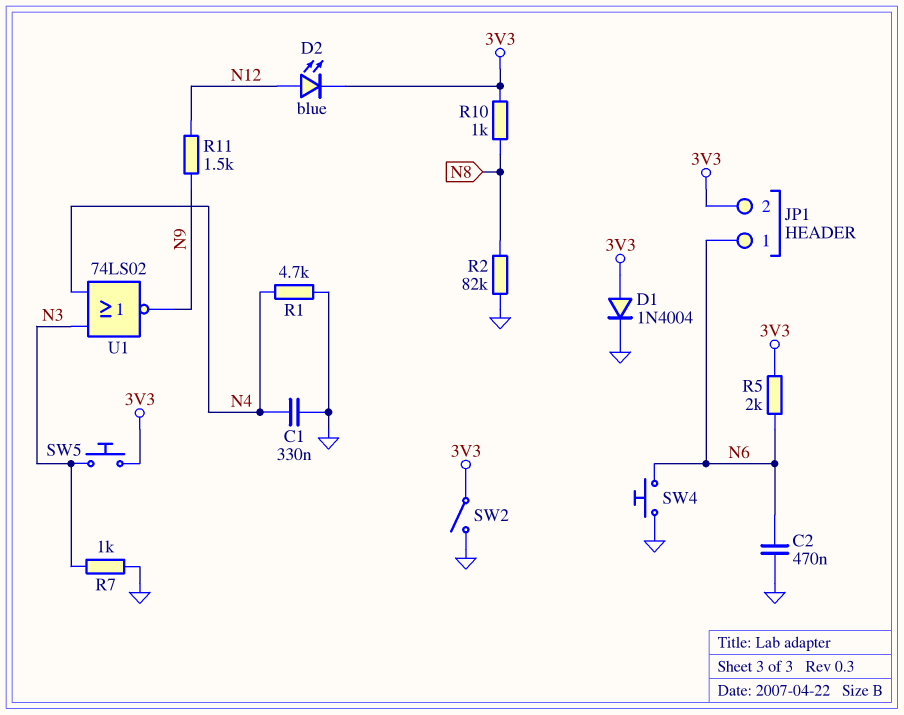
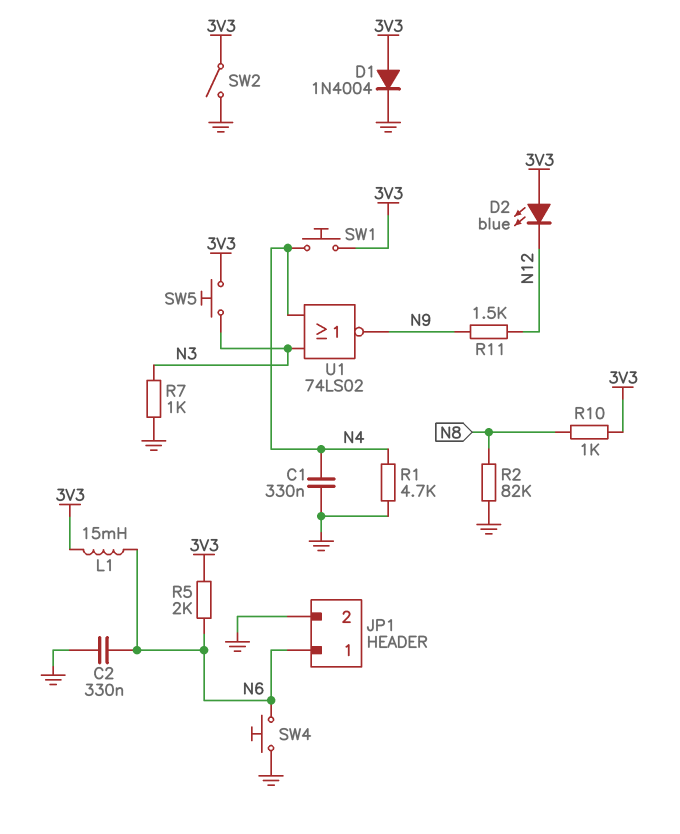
C2: 470nF (GND, N6) -> 330nF (GND, N6)
D2: LED blue (A N12, K 3V3) -> LED blue (A 3V3, K N12)
JP1 pin 2: 3V3 -> GND
L1: none -> 15mH (3V3, N6)
SW1: none -> button (3V3, N4)

